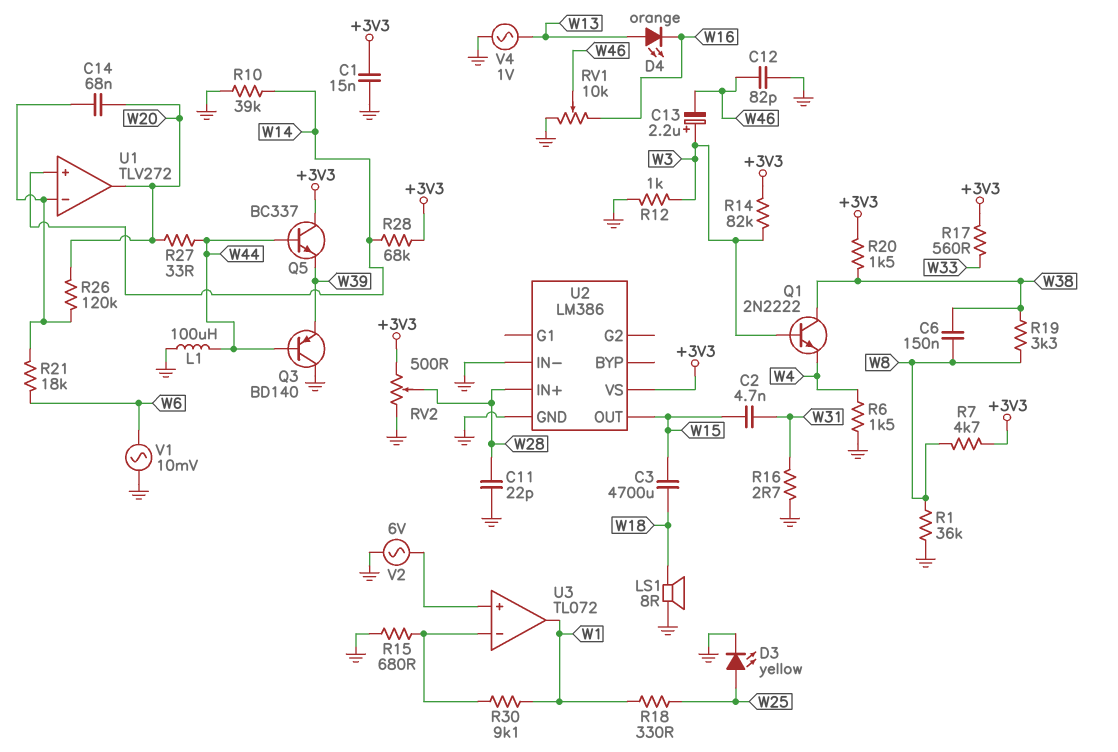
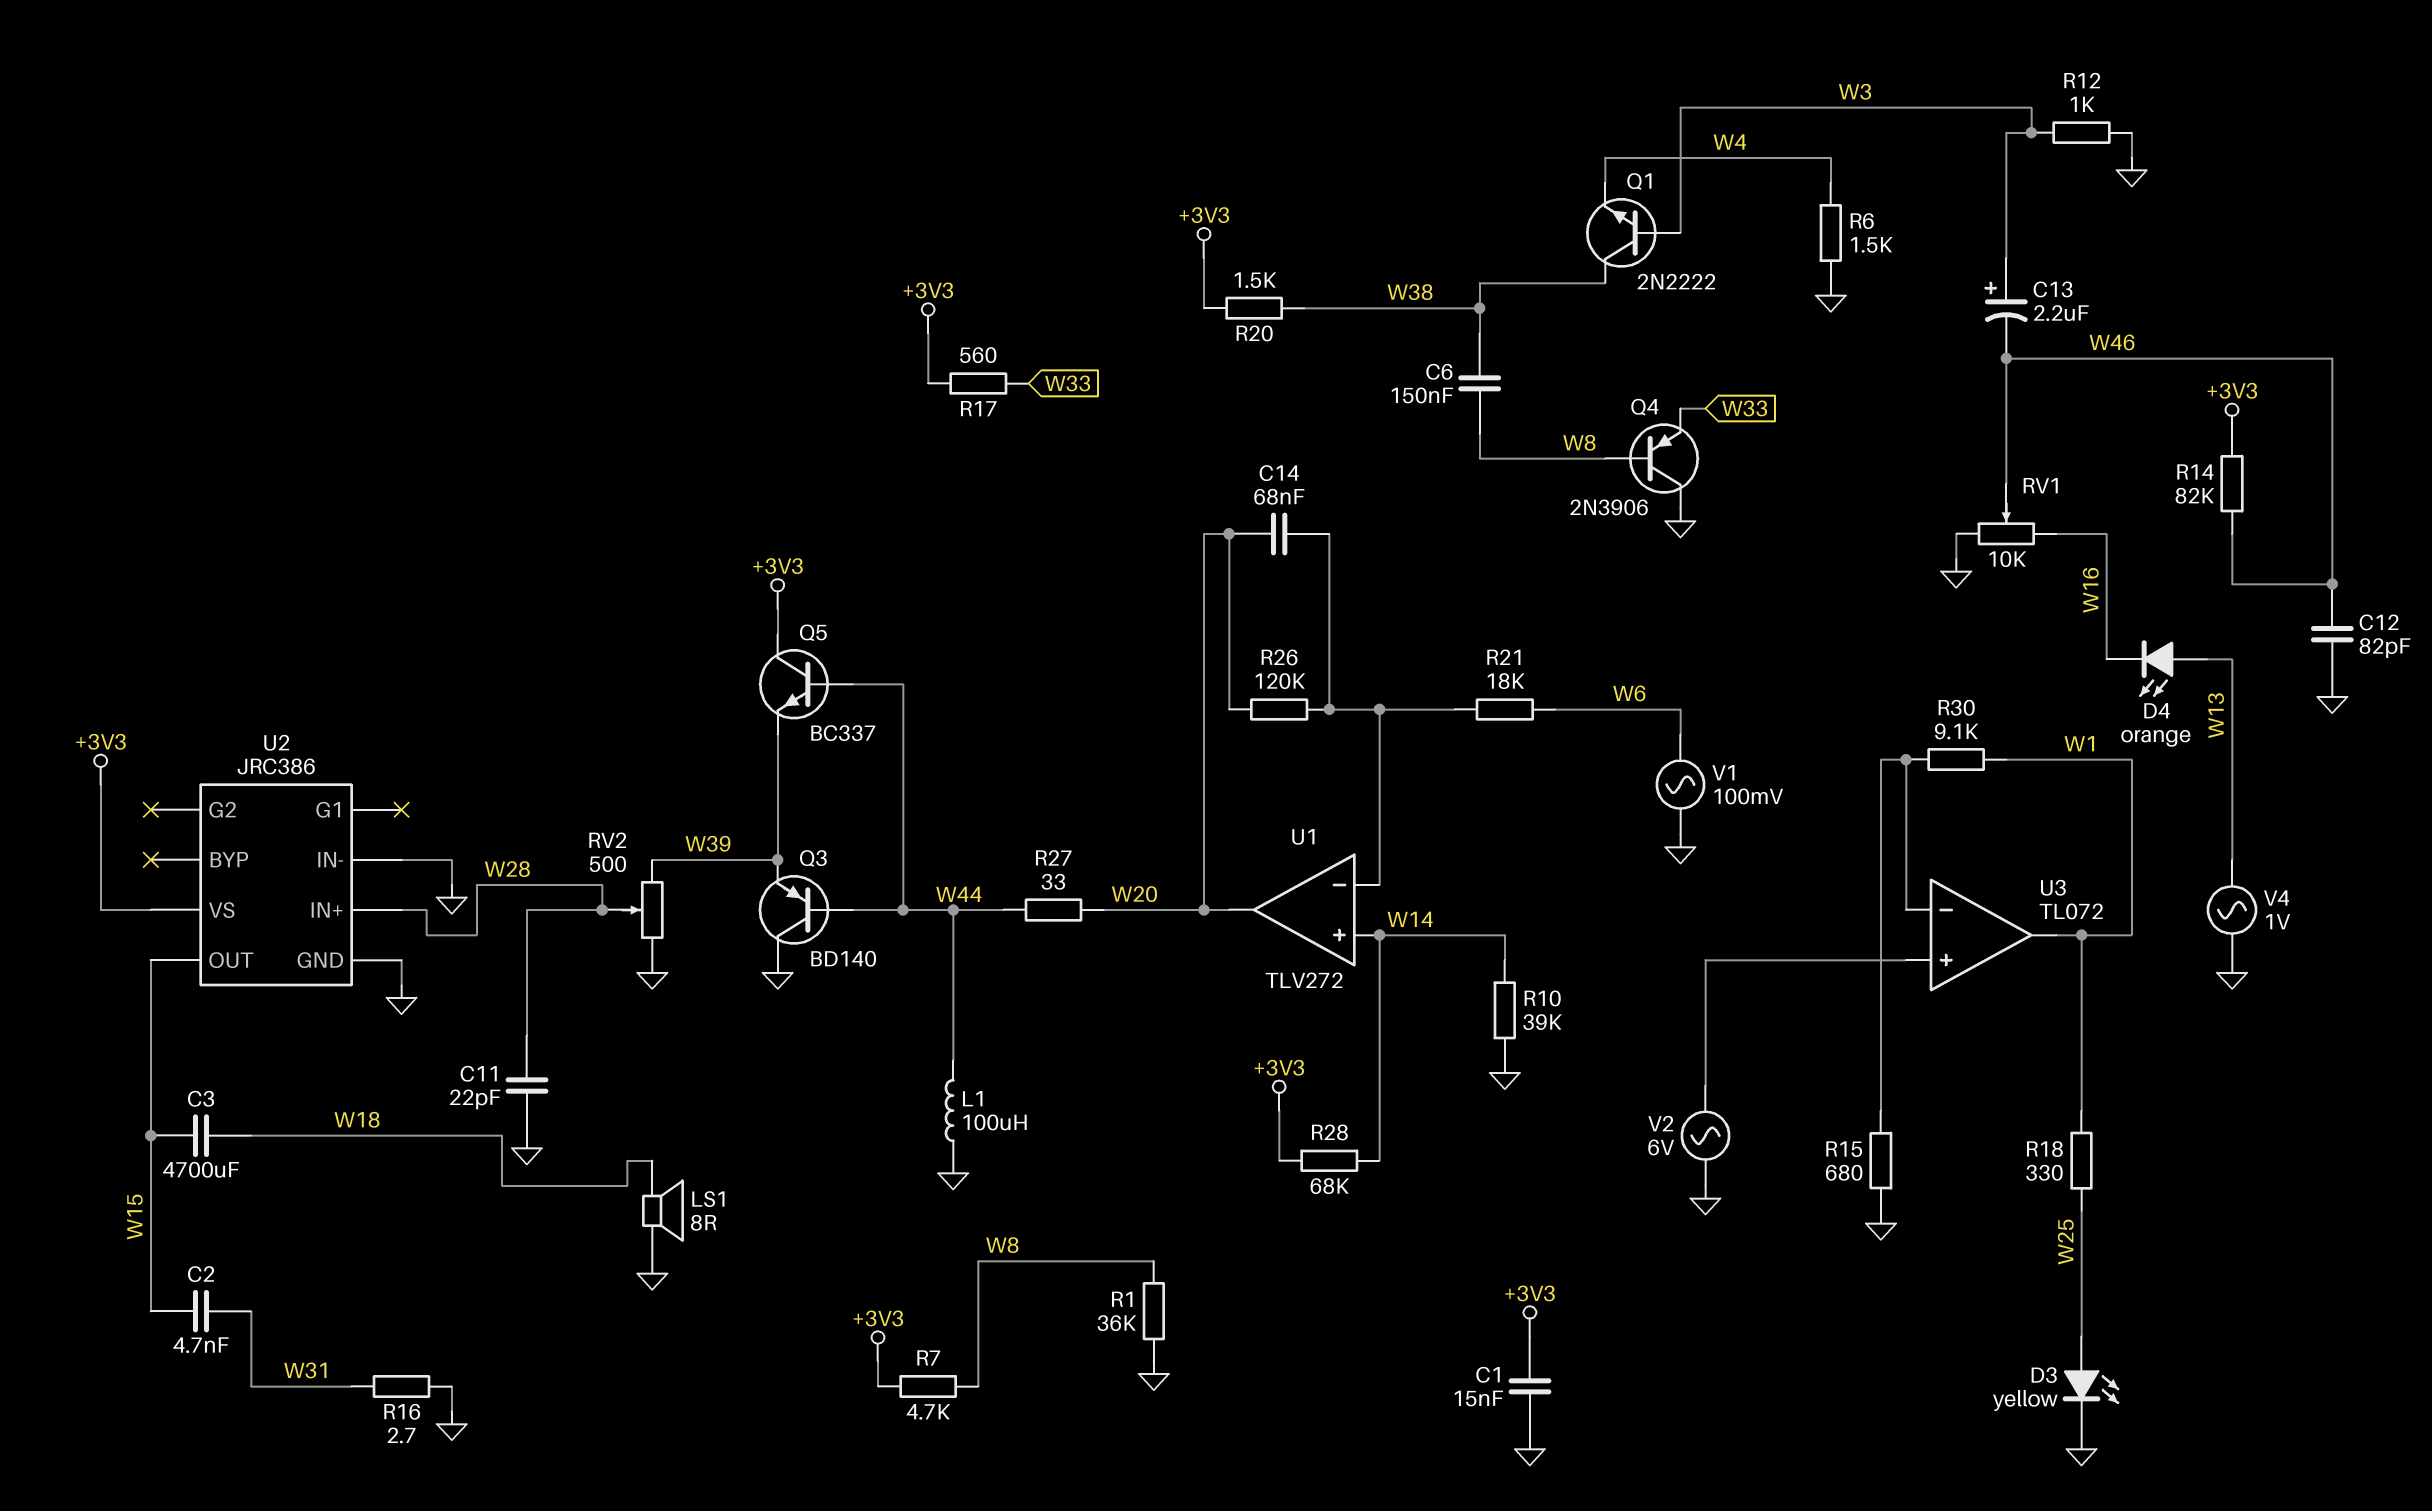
Q4: none -> PNP 2N3906 (B W8, C GND, E W33)
R14: 82k (+3V3, W3) -> 82k (+3V3, W46)
R19: 3.3k (W8, W38) -> none
RV2: 500 (+3V3, GND, wiper W28) -> 500 (GND, W39, wiper W28)
U2: LM386 -> JRC386
V1: AC 10mV (GND, W6) -> AC 100mV (GND, W6)

